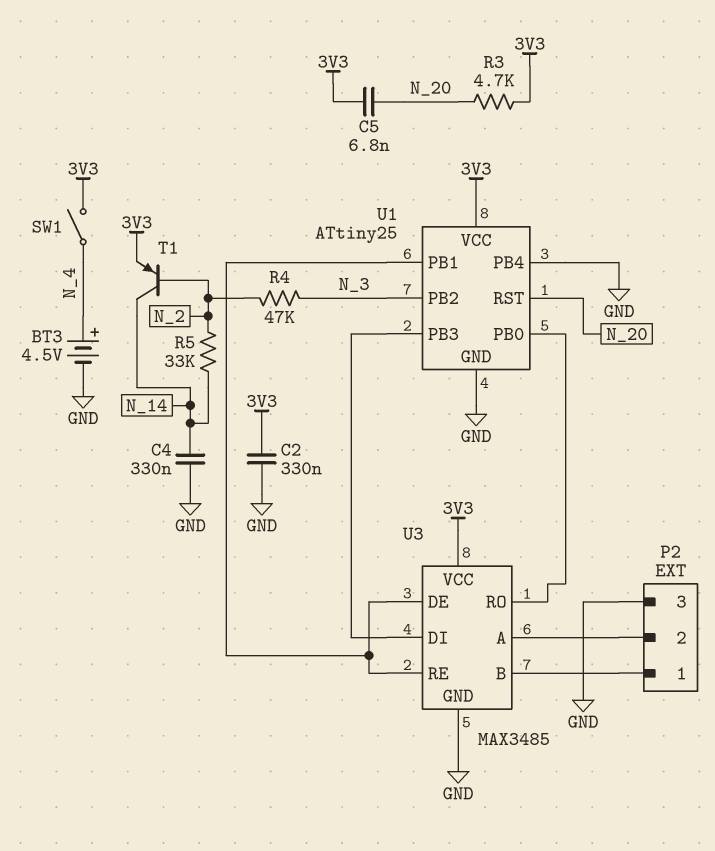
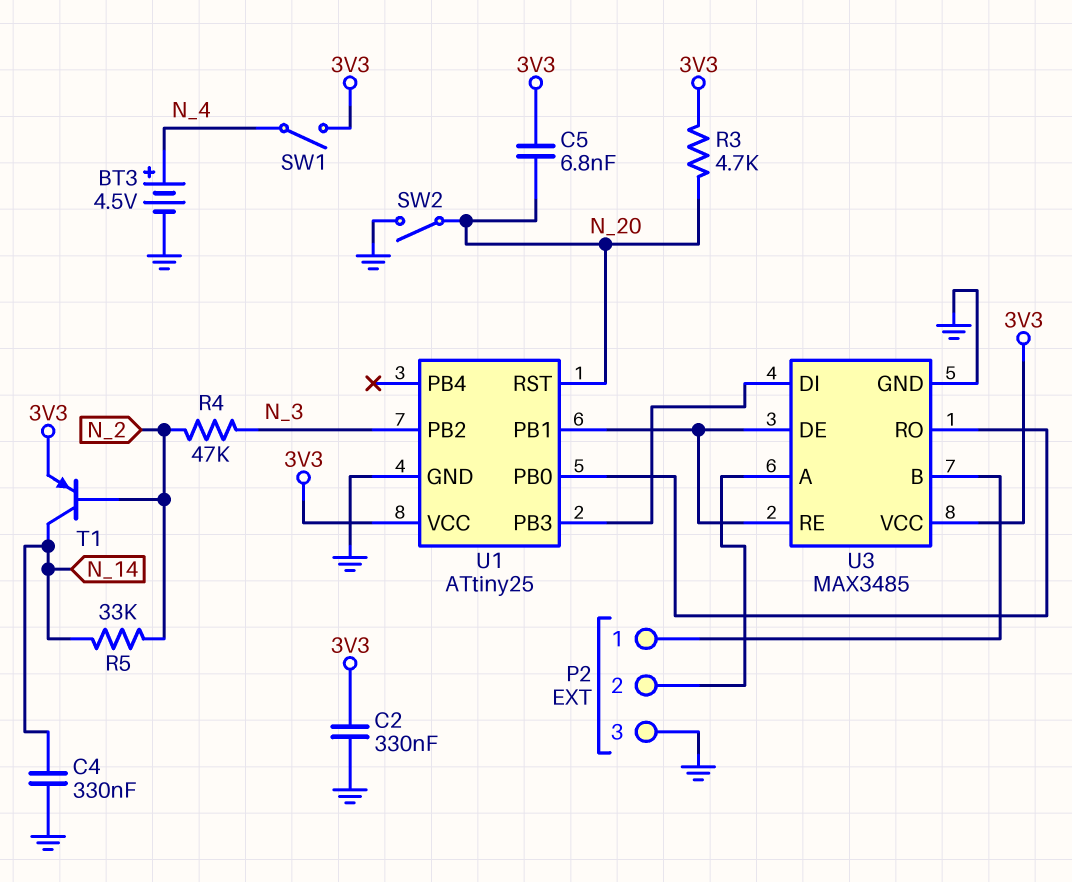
SW2: none -> switch (GND, N_20)
U1 pin PB4: GND -> none

